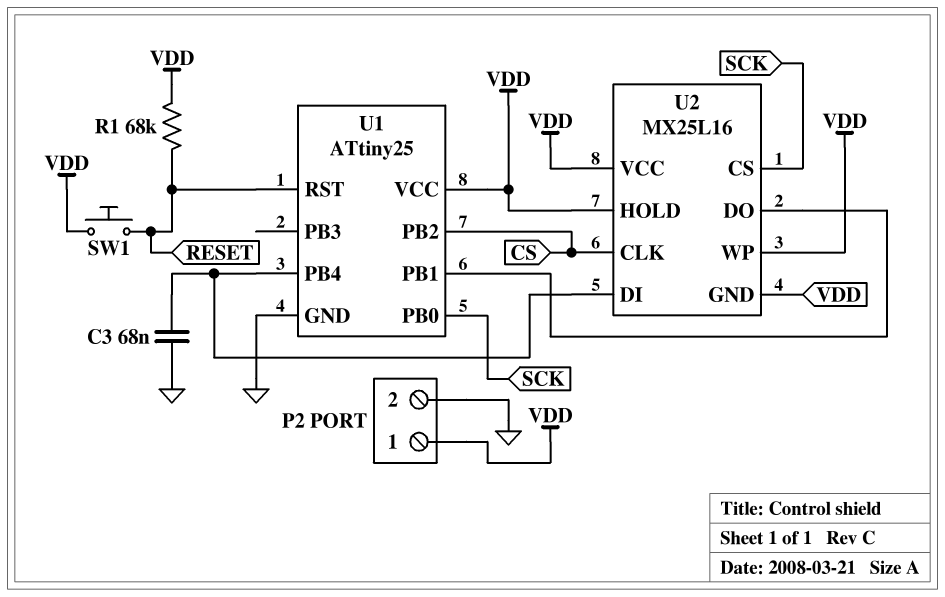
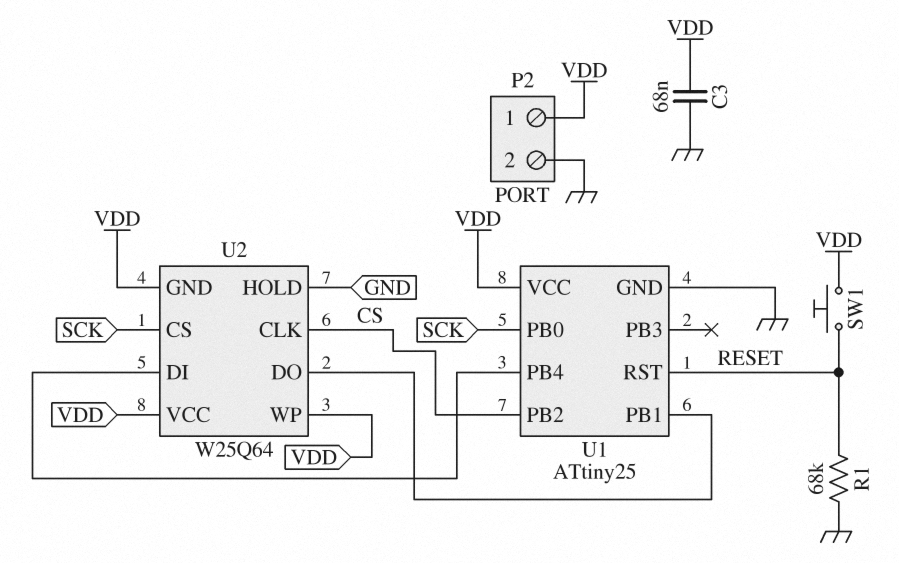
C3: 68nF (GND, U1/PB4) -> 68nF (GND, VDD)
R1: 68k (RESET, VDD) -> 68k (GND, RESET)
U2: MX25L16 -> W25Q64
U2 pin HOLD: VDD -> GND

